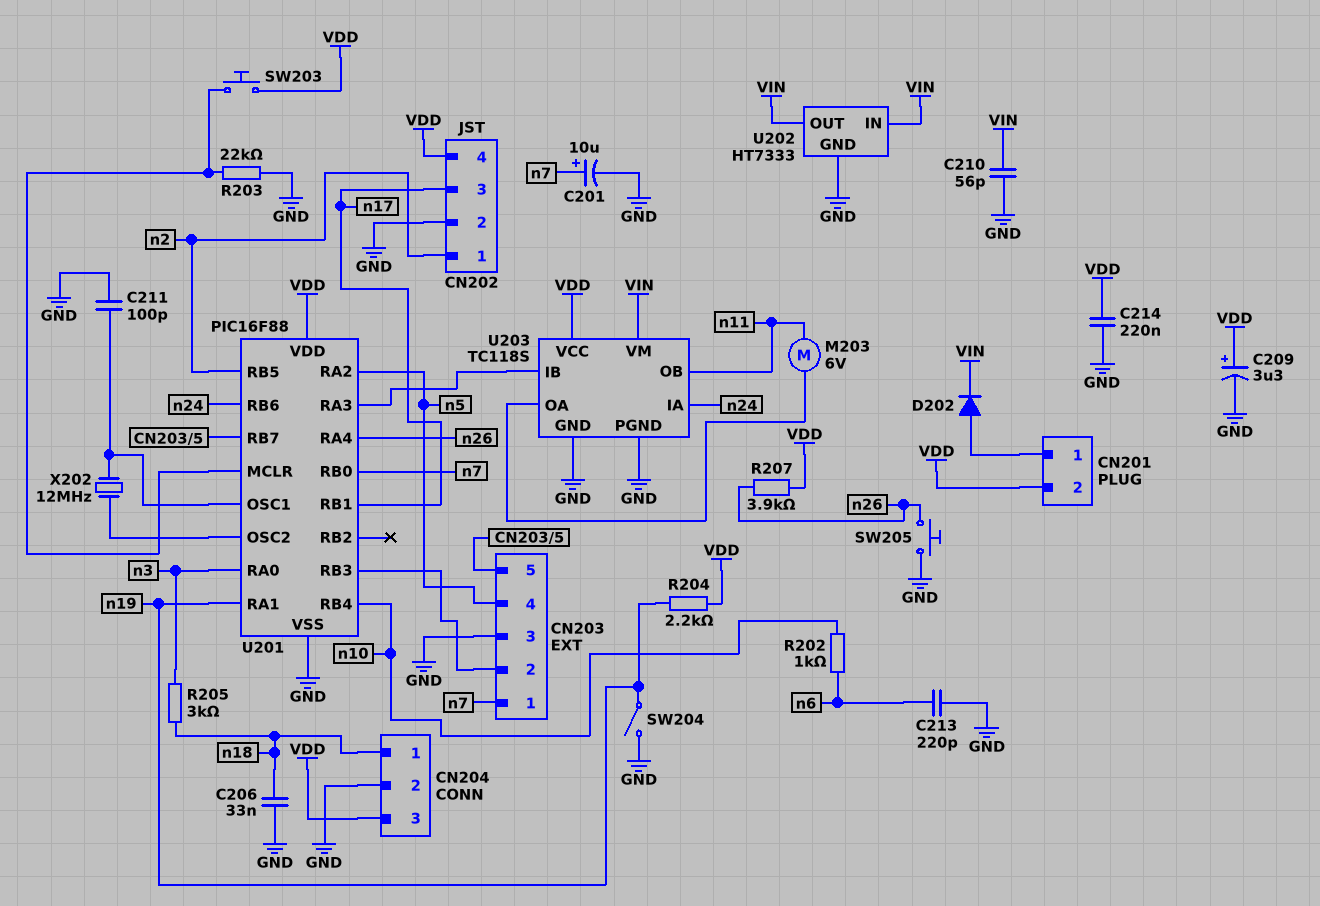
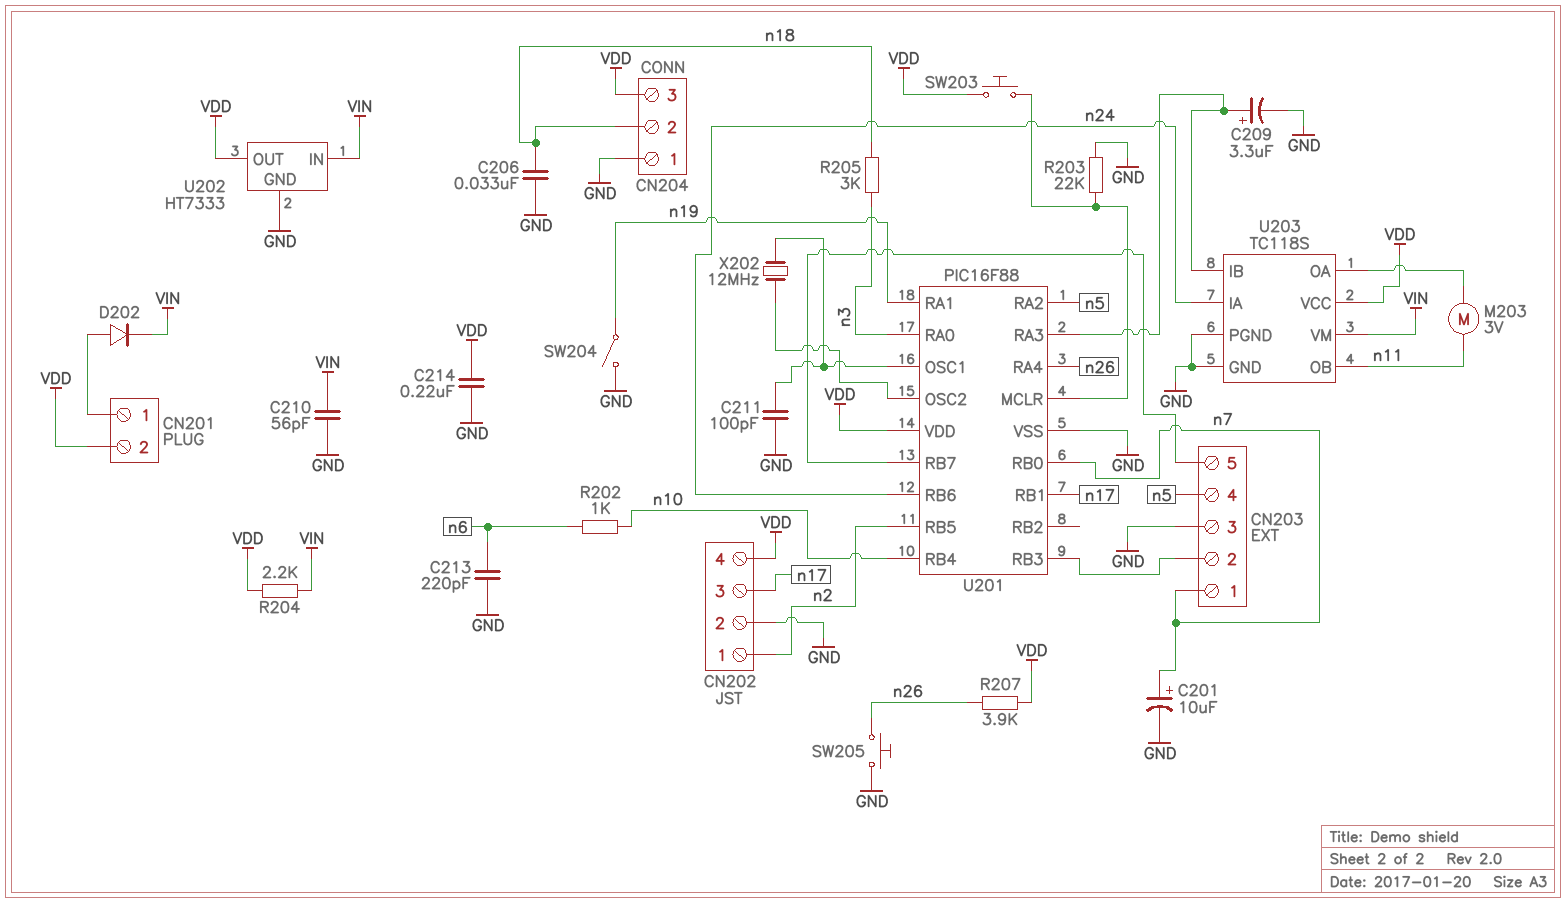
C209: 3.3uF (plus VDD, minus GND) -> 3.3uF (plus U201/RA3, minus GND)
CN204 pin 1: n18 -> GND
CN204 pin 2: GND -> n18
M203: motor 6V (U203/OA, n11) -> motor 3V (U203/OA, n11)
R204: 2.2k (VDD, n19) -> 2.2k (VDD, VIN)
U202 pin OUT: VIN -> VDD

